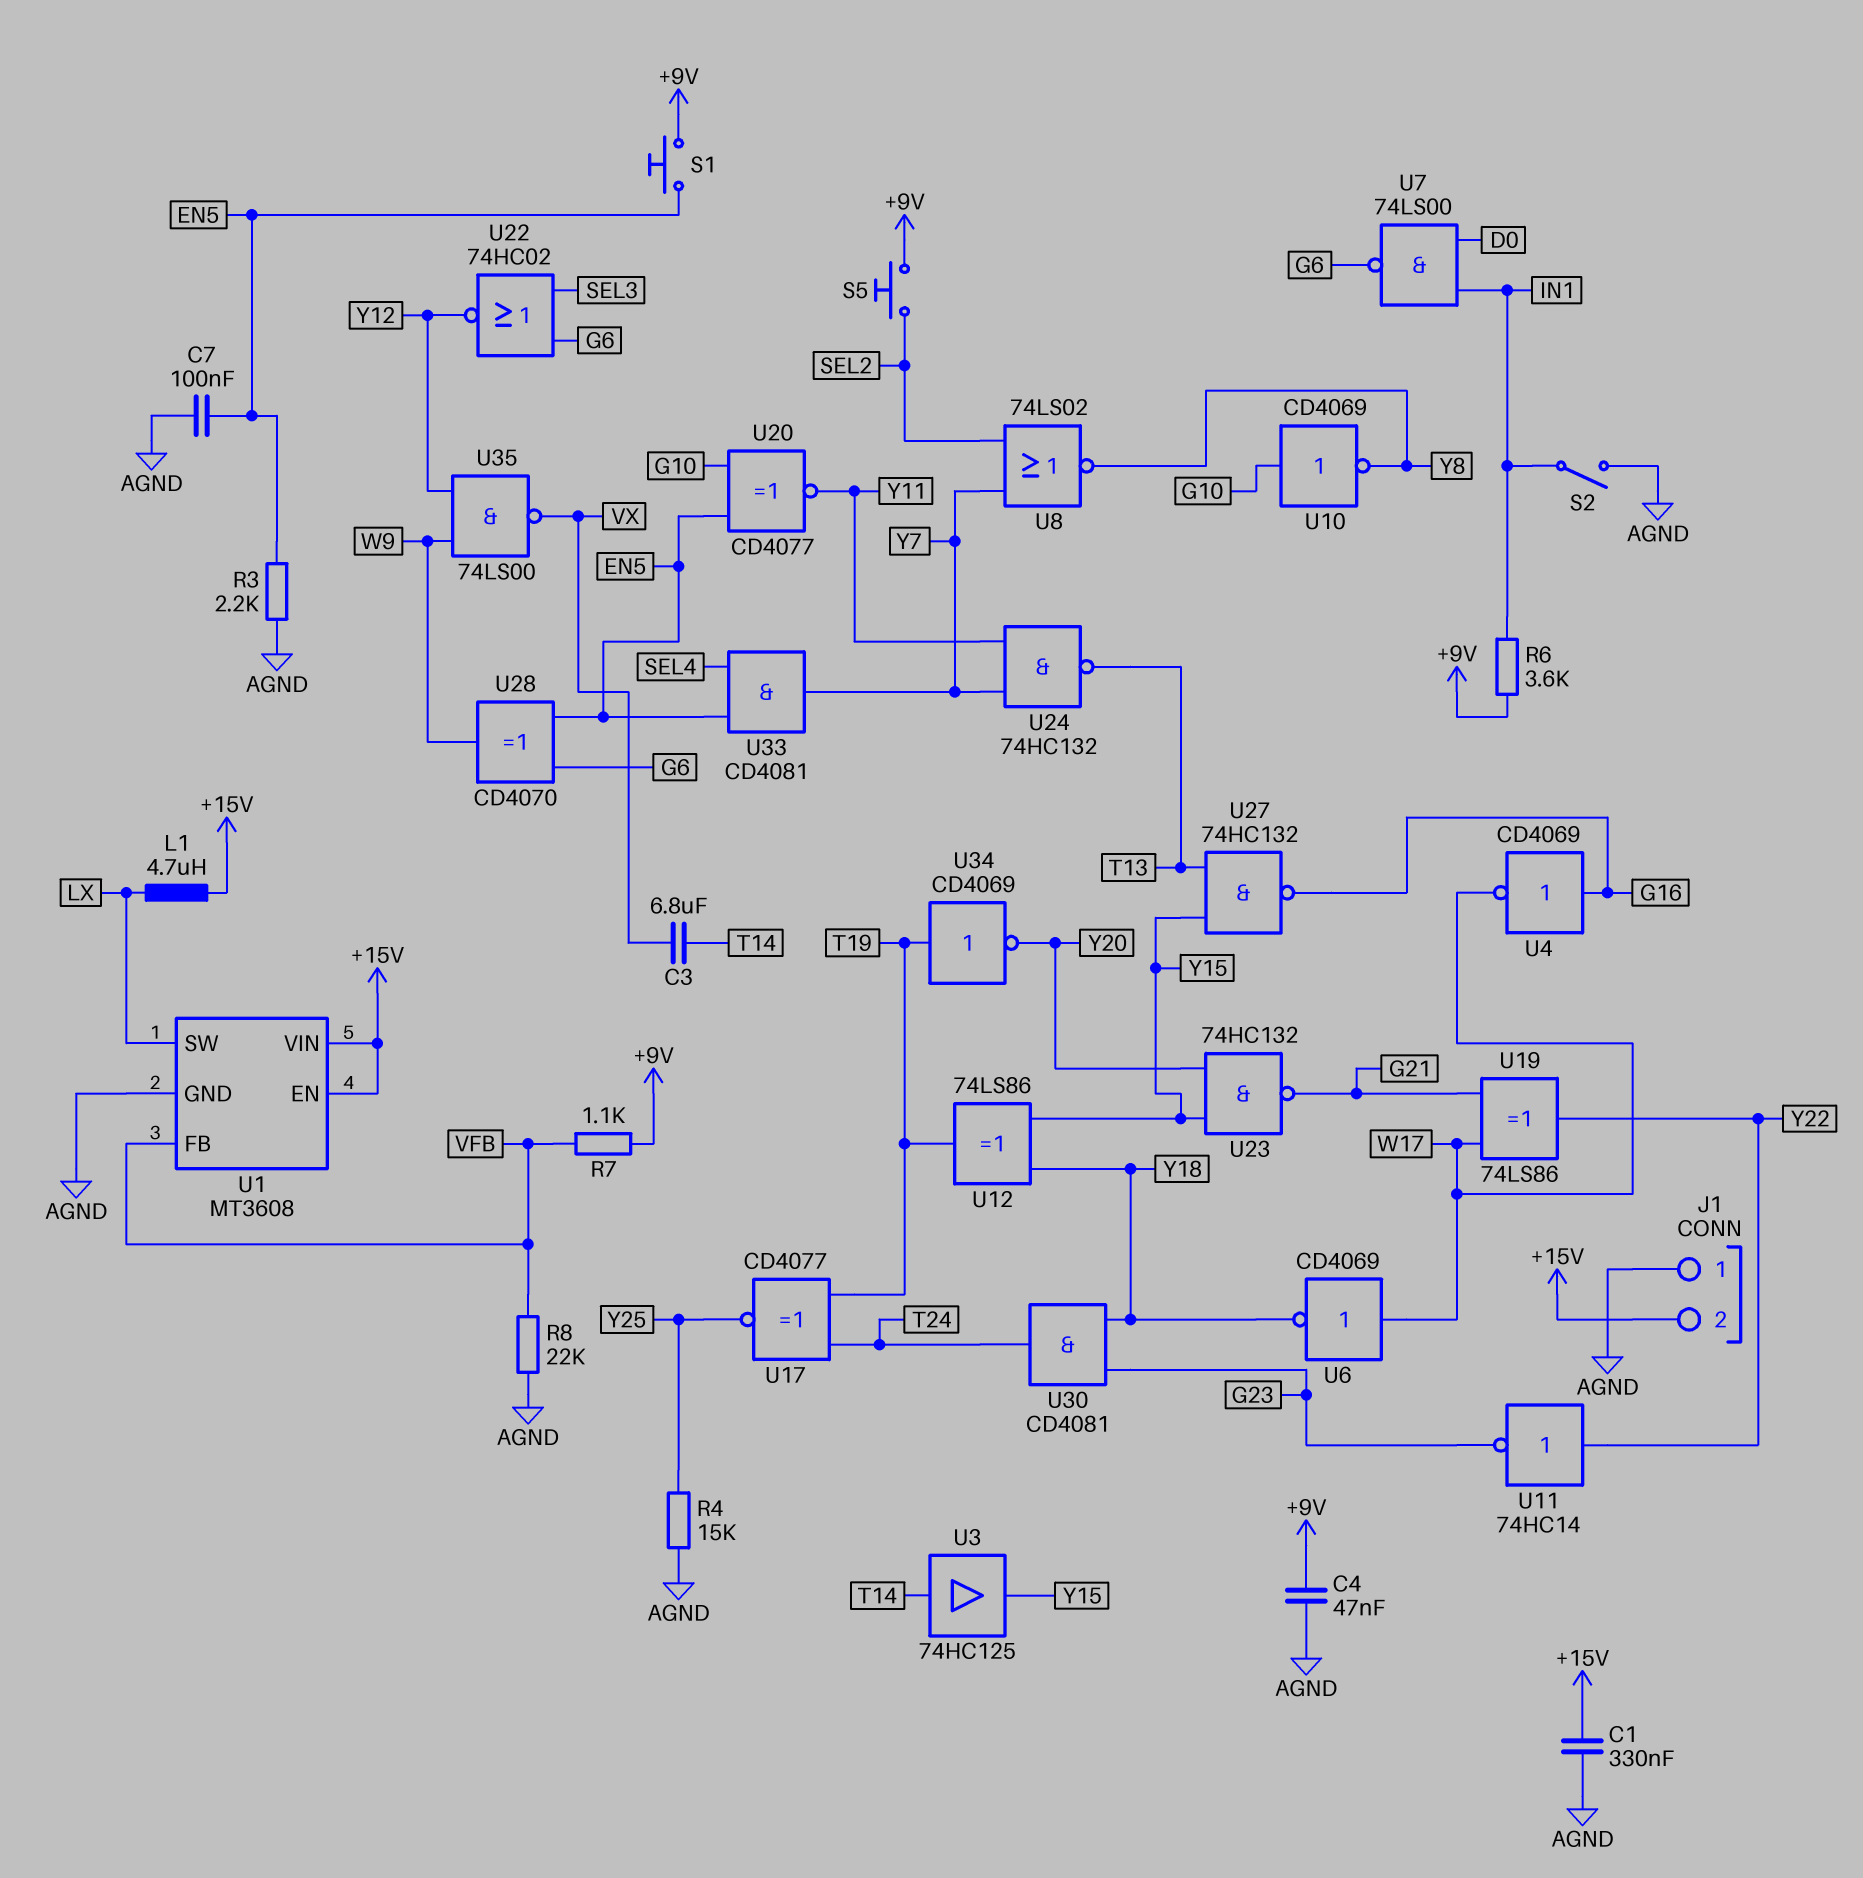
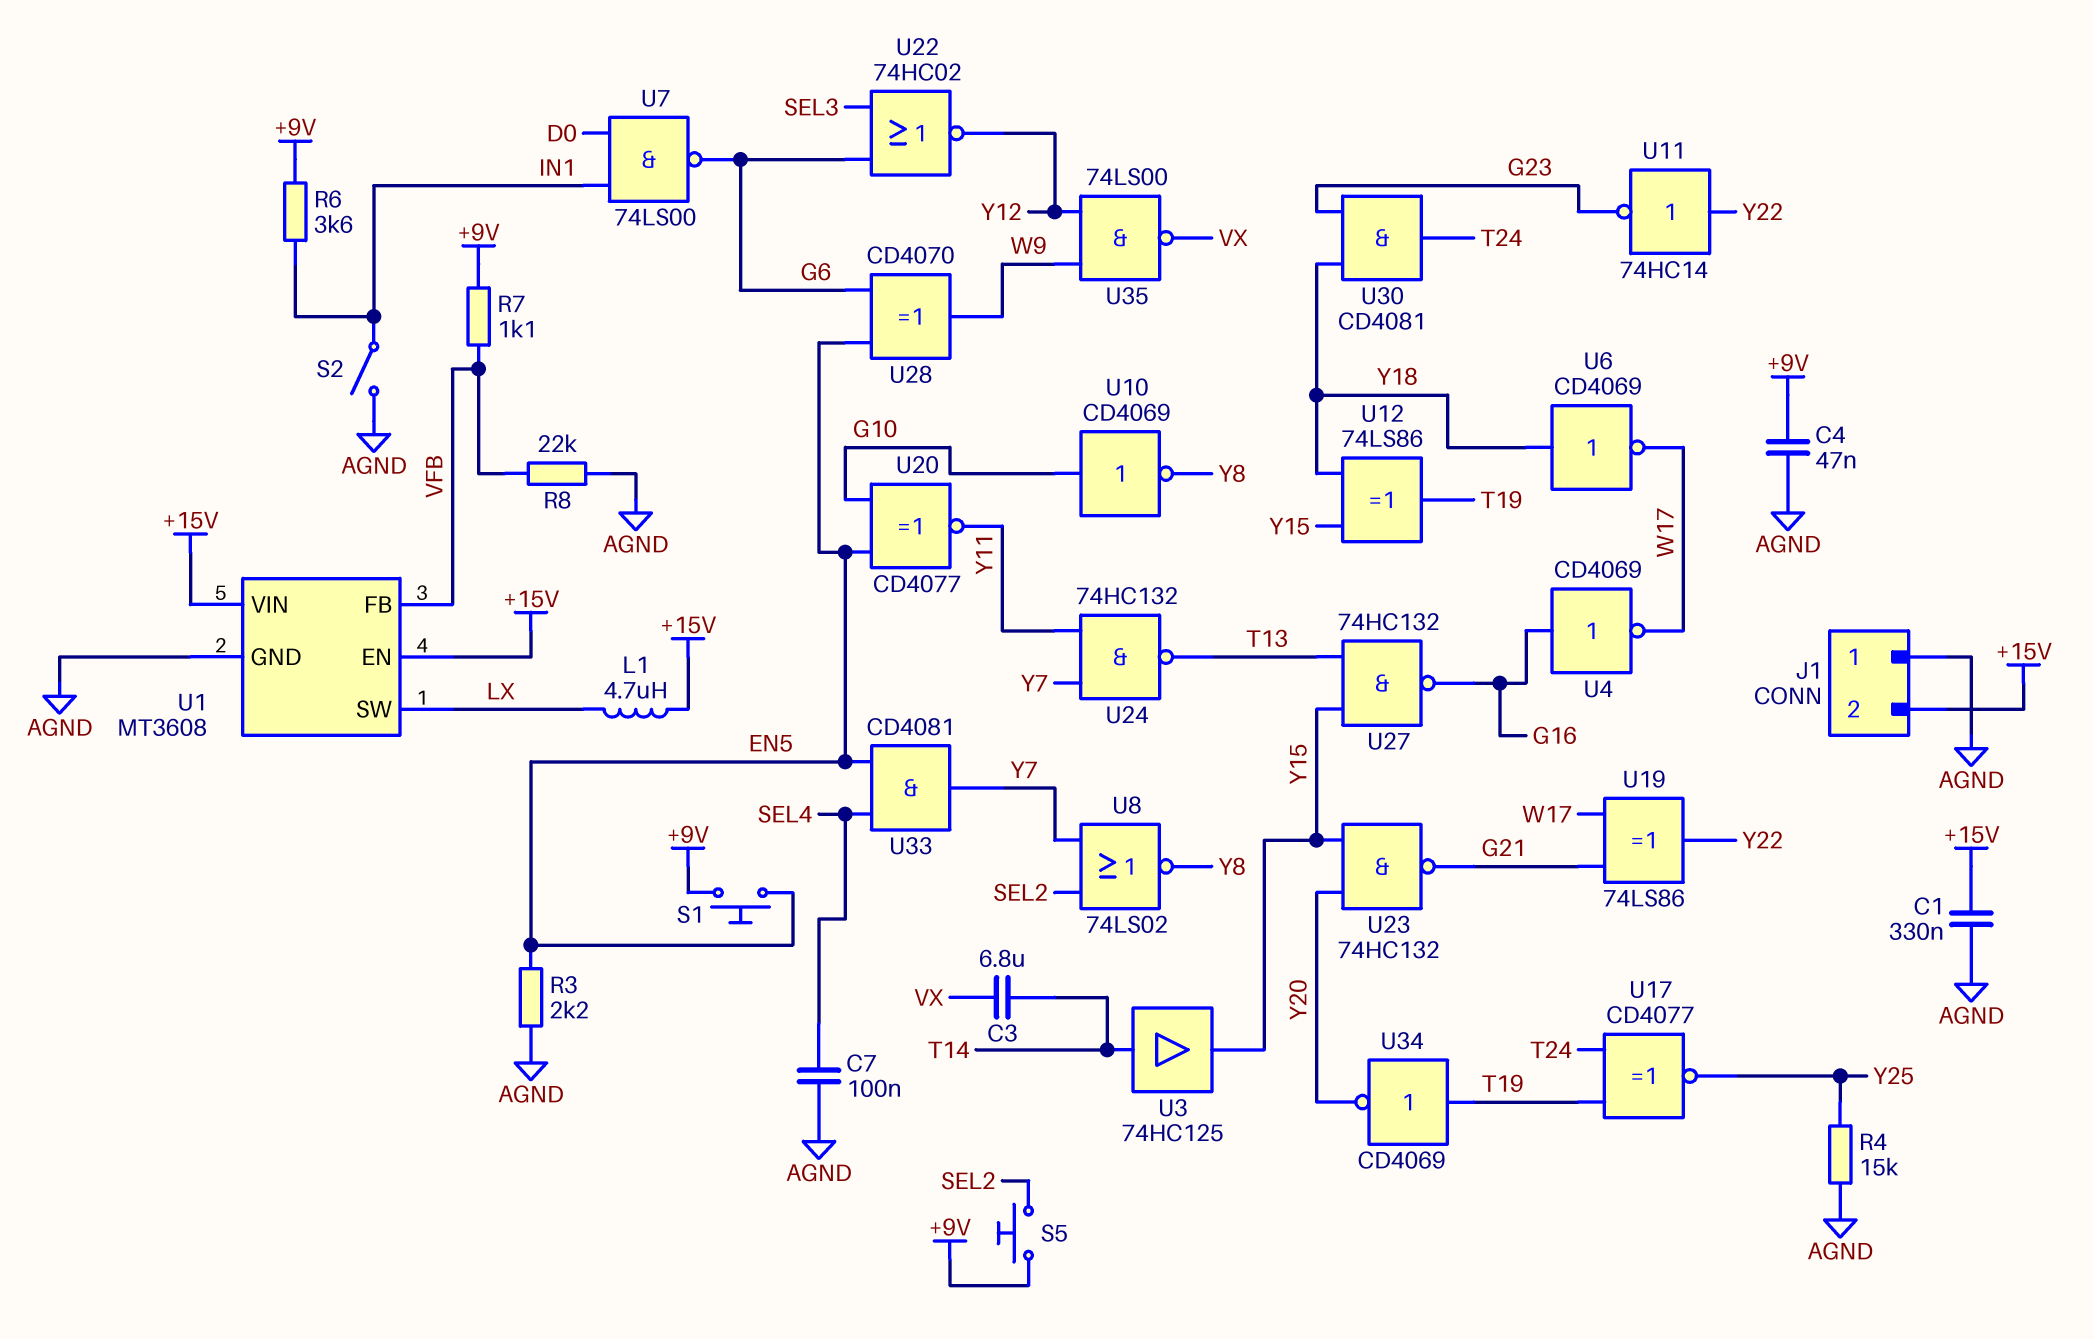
C7: 100nF (AGND, EN5) -> 100nF (AGND, SEL4)
U6: NOT CD4069 (in W17, out Y18) -> NOT CD4069 (in Y18, out W17)

